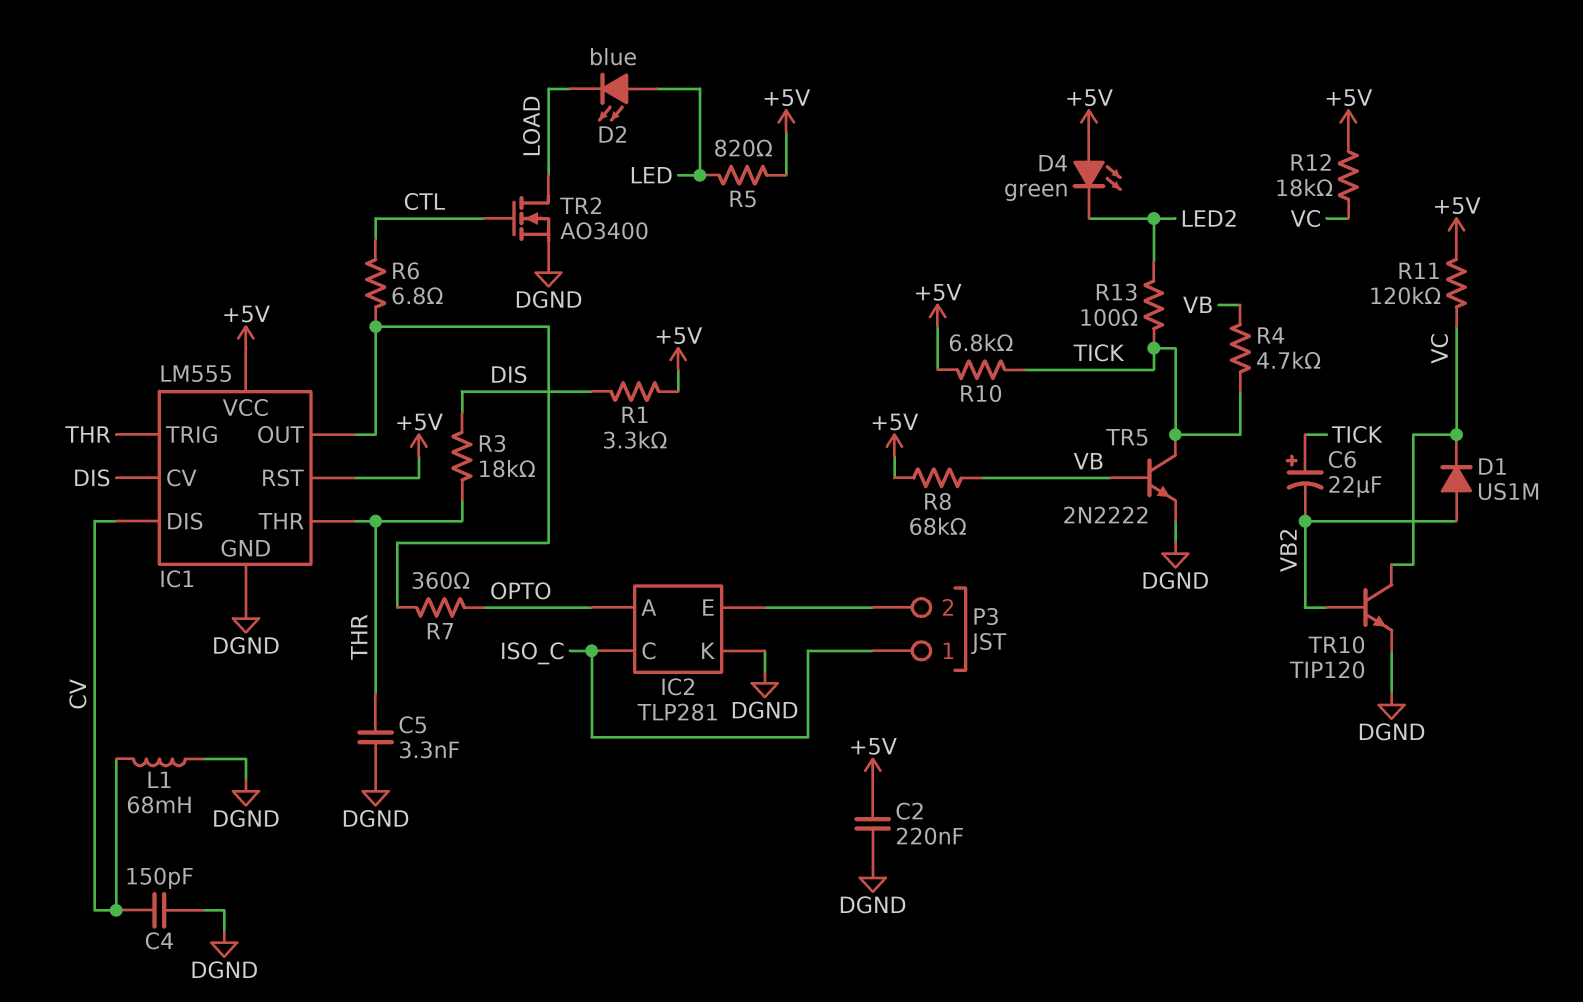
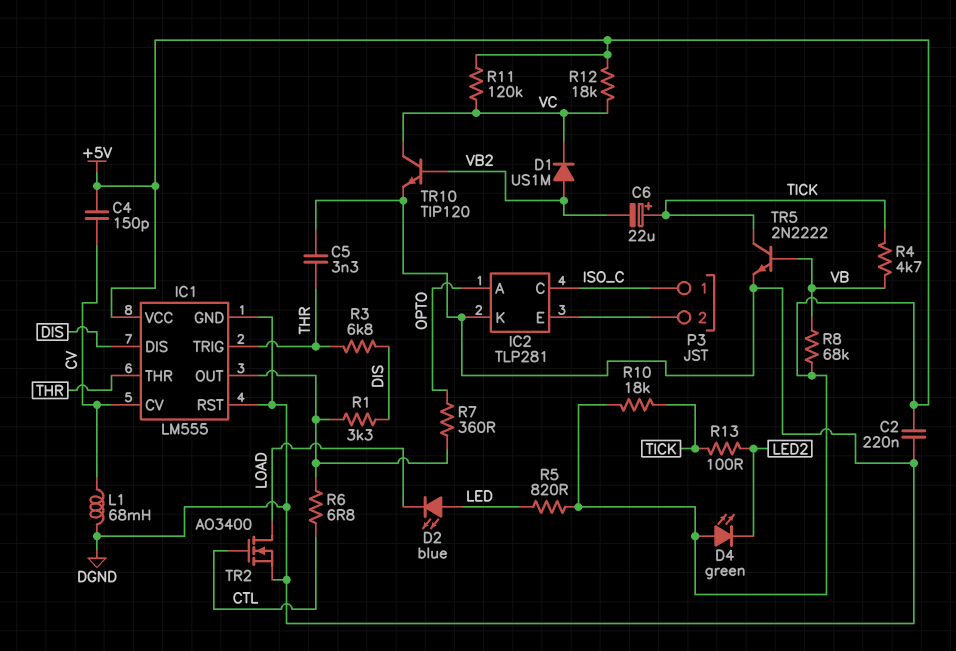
C4: 150pF (CV, DGND) -> 150pF (+5V, CV)
IC1 pin CV: DIS -> CV
IC1 pin DIS: CV -> DIS
IC1 pin RST: +5V -> DGND
R1: 3.3k (+5V, DIS) -> 3.3k (DIS, IC1/OUT)
R3: 18k (DIS, THR) -> 6.8k (DIS, THR)
R10: 6.8k (+5V, TICK) -> 18k (+5V, TICK)

